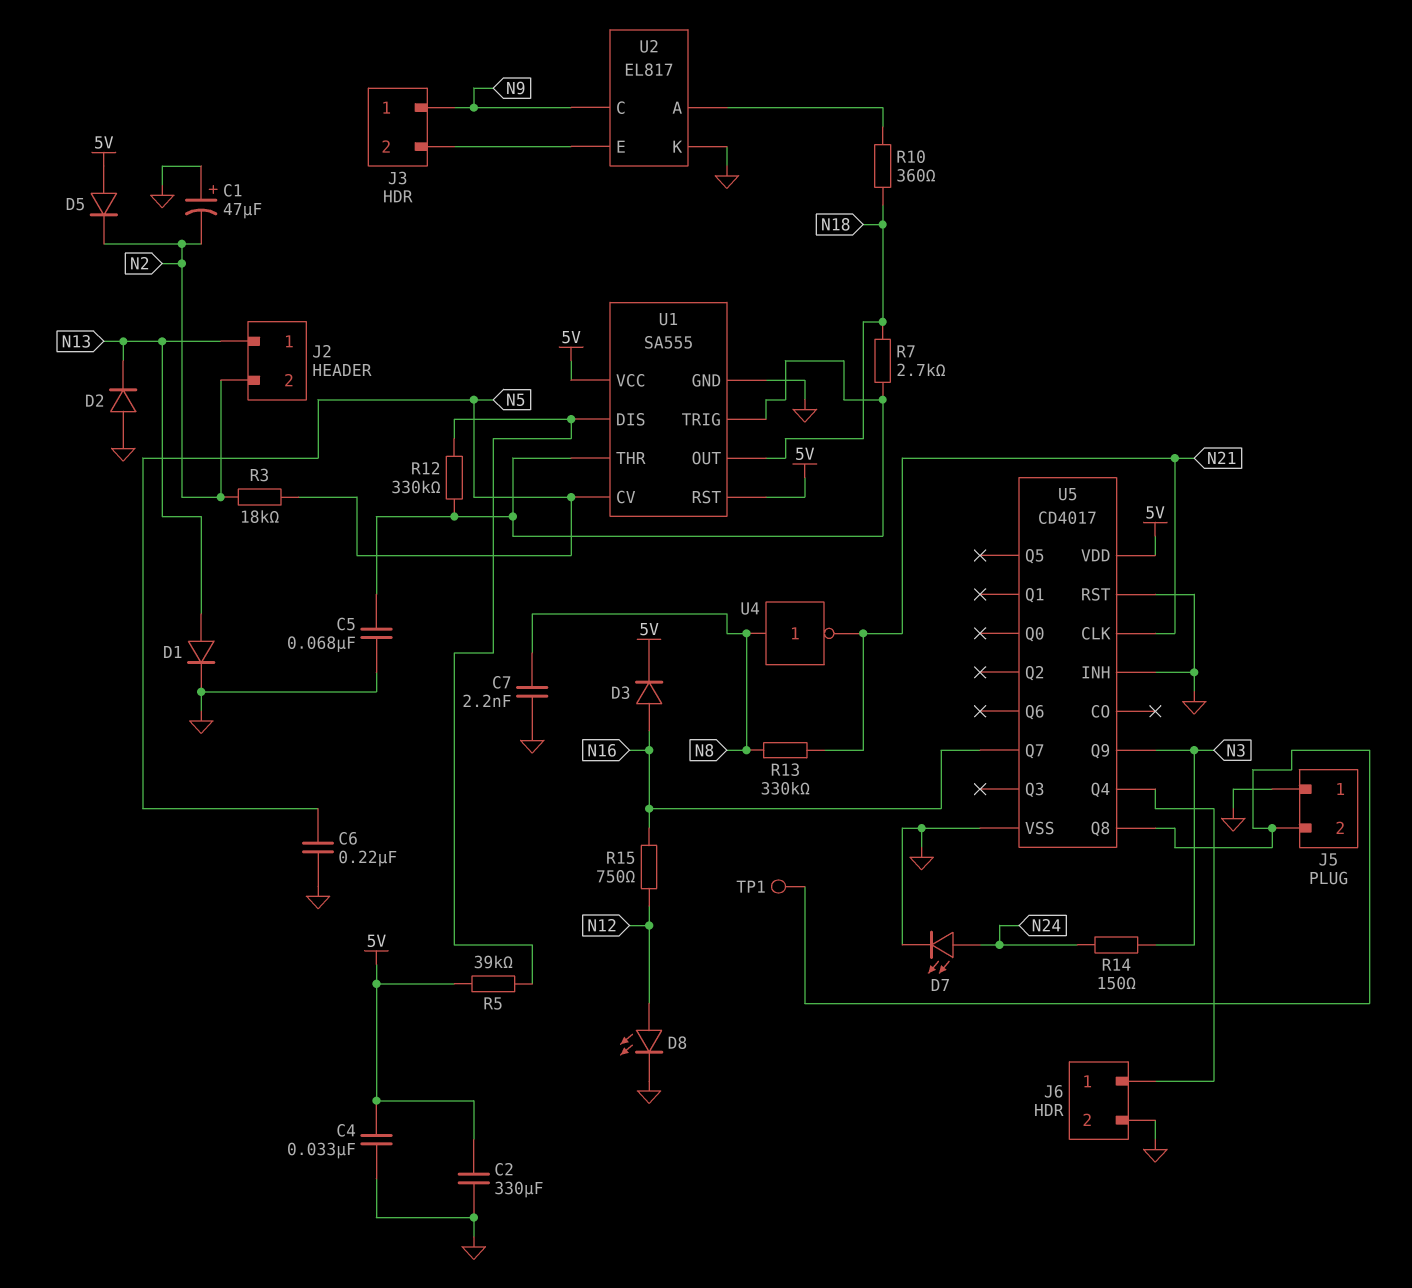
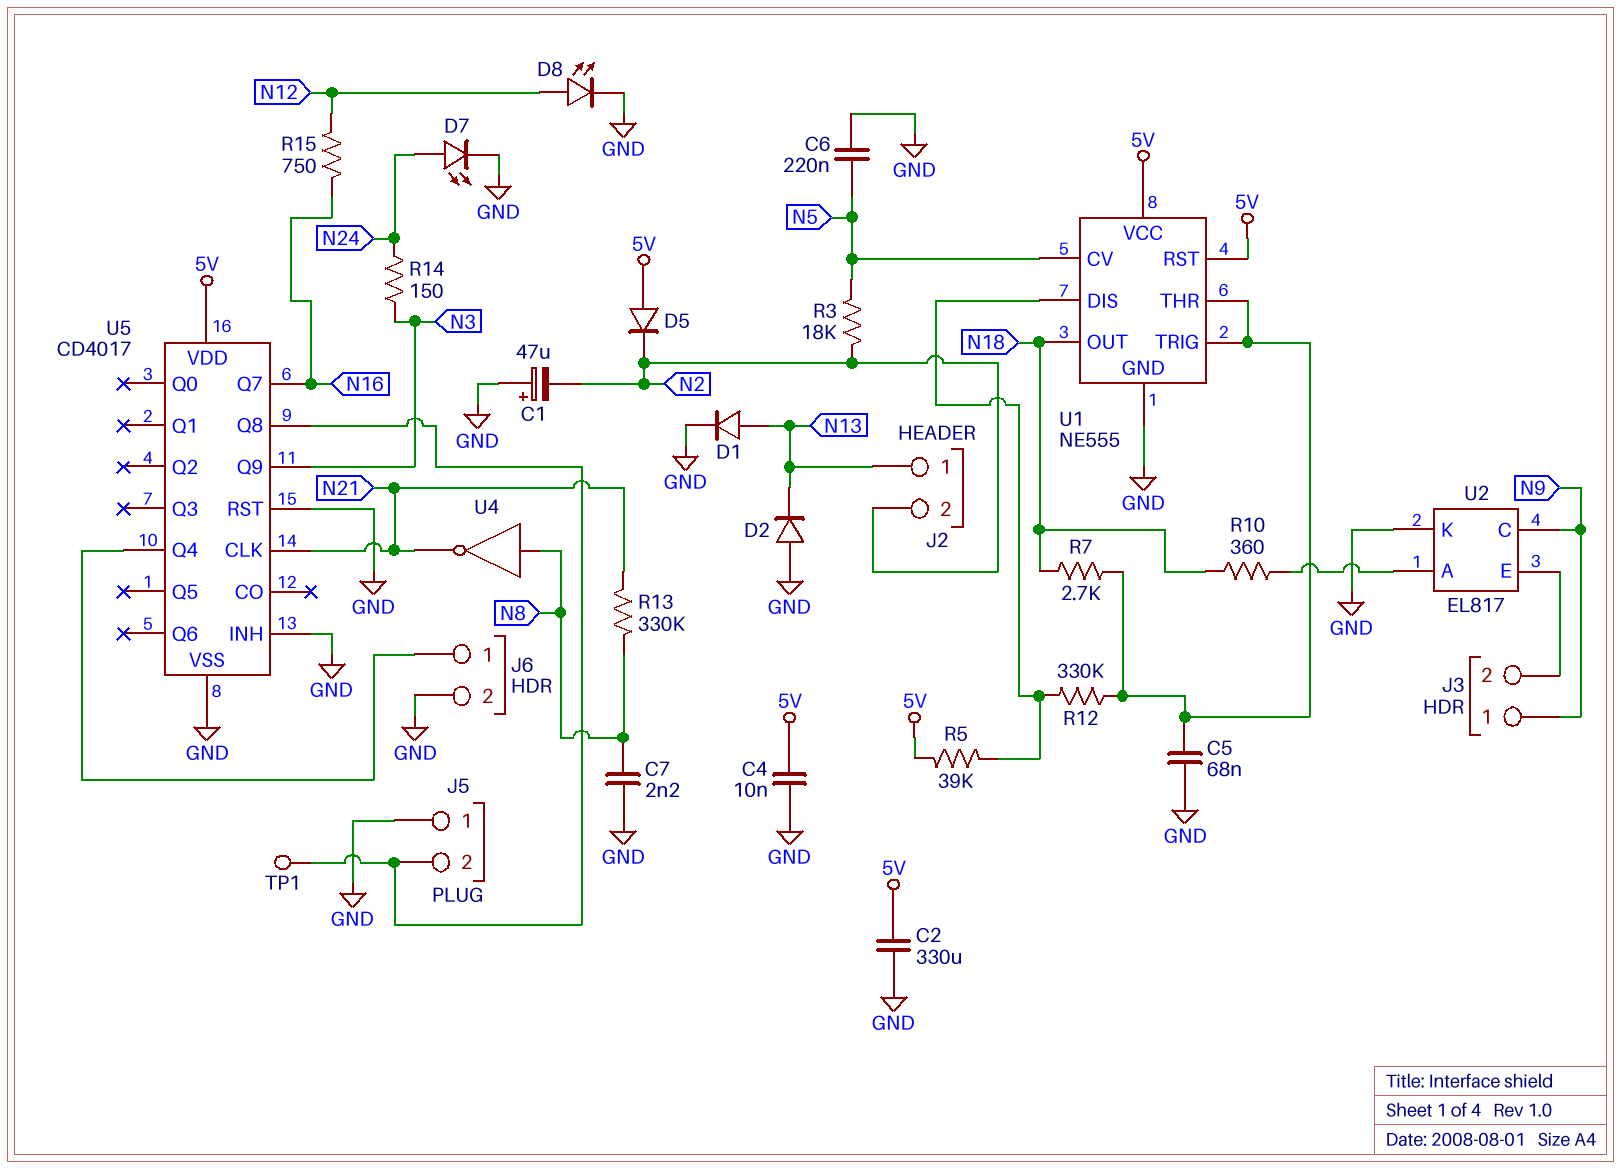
C4: 33nF (5V, GND) -> 10nF (5V, GND)
D3: diode (A N16, K 5V) -> none
U1: SA555 -> NE555

